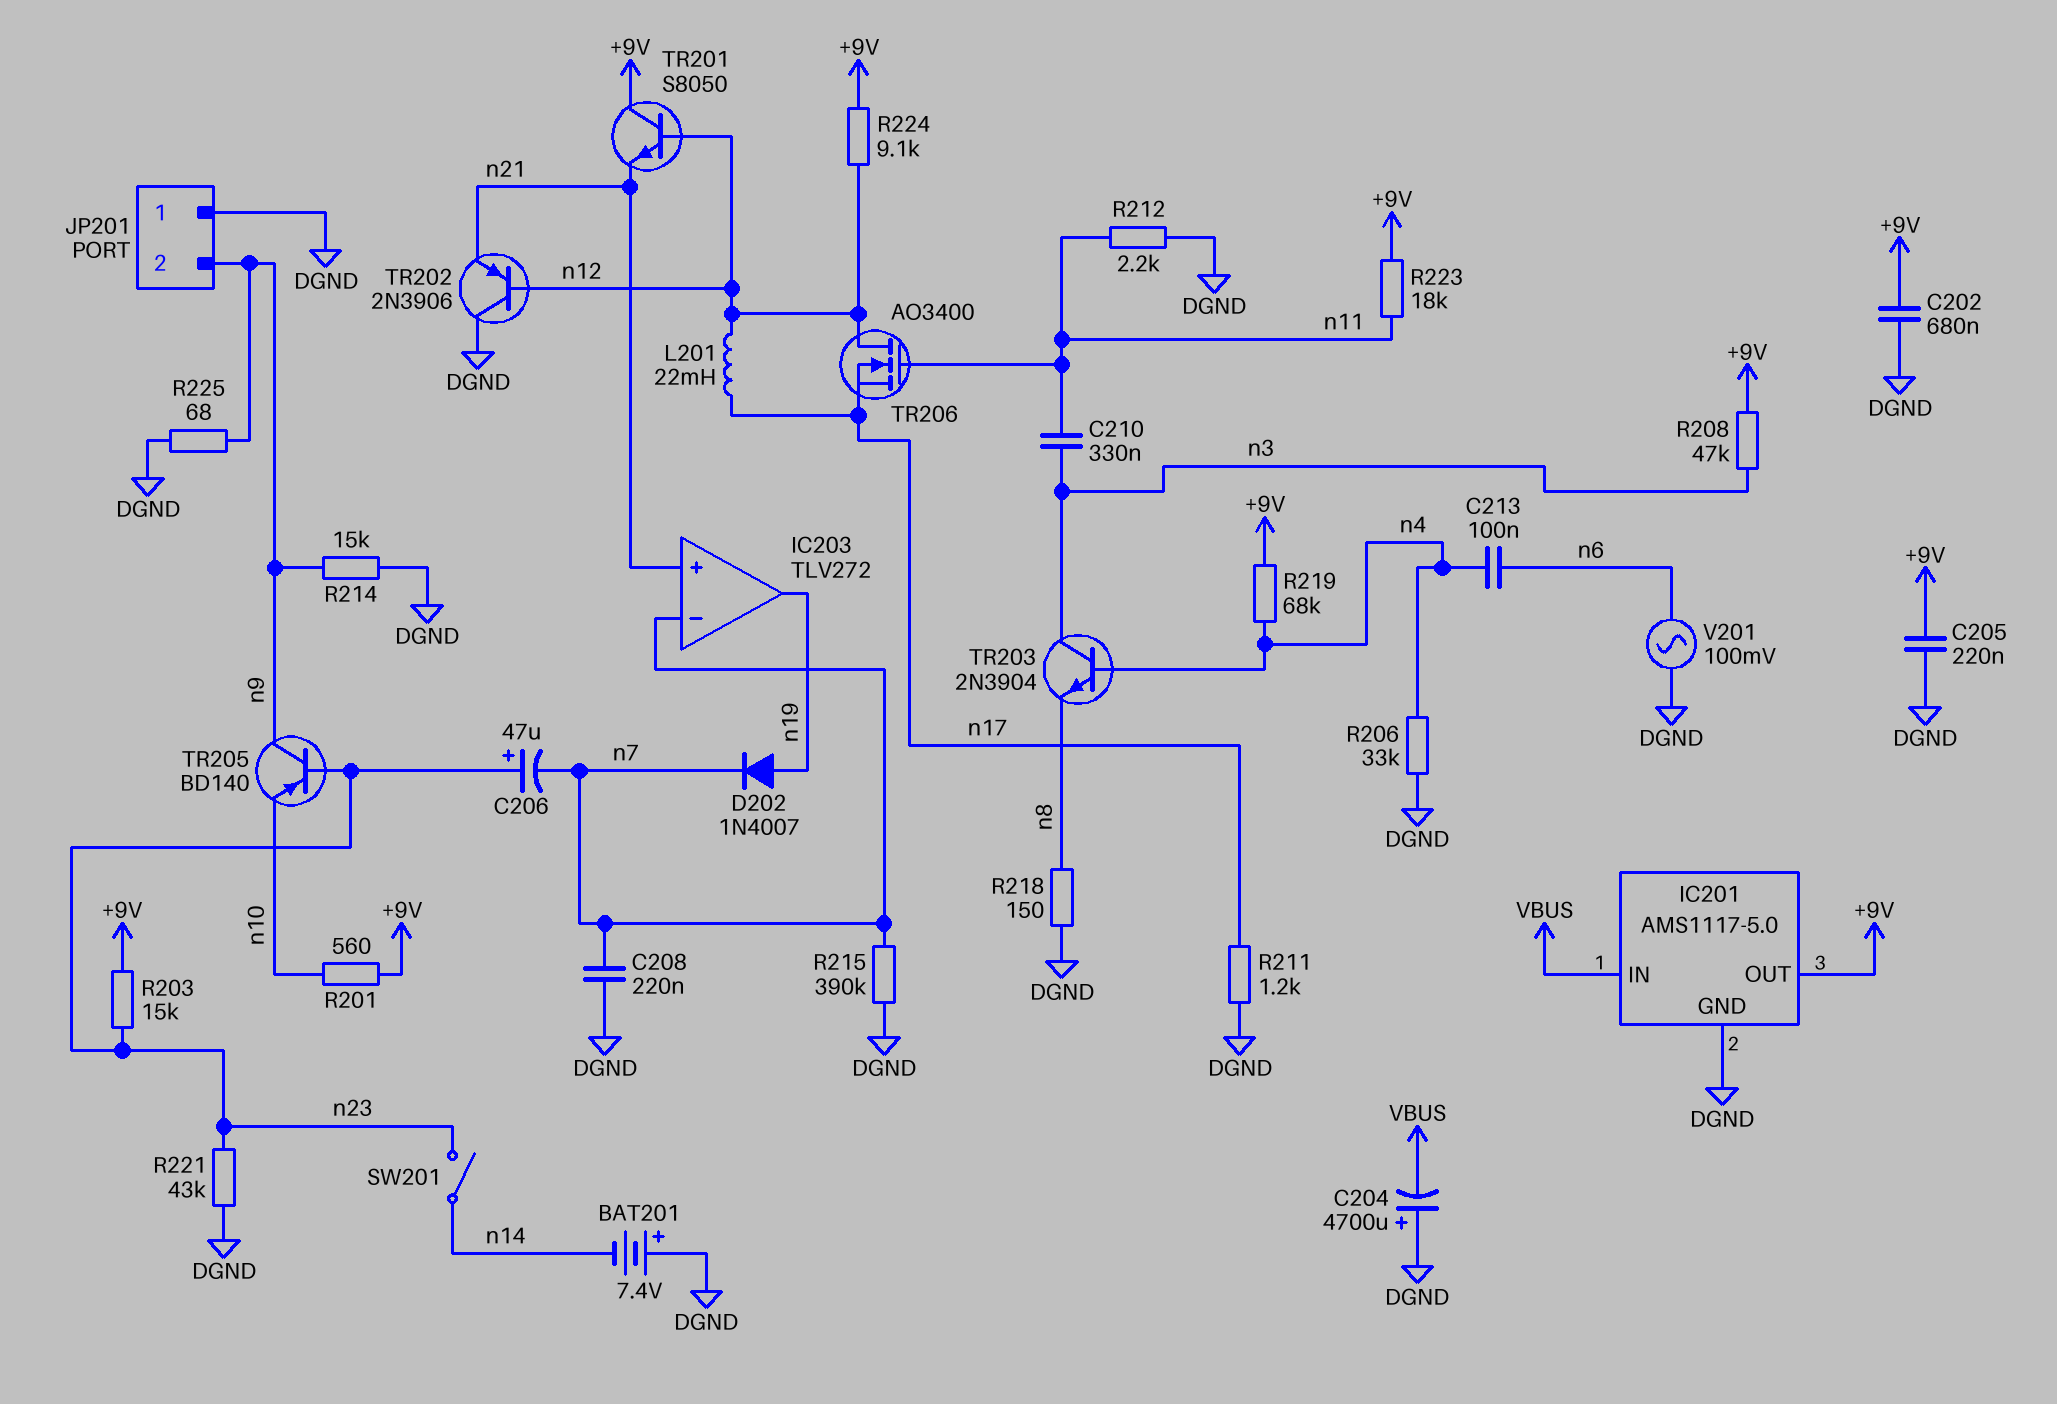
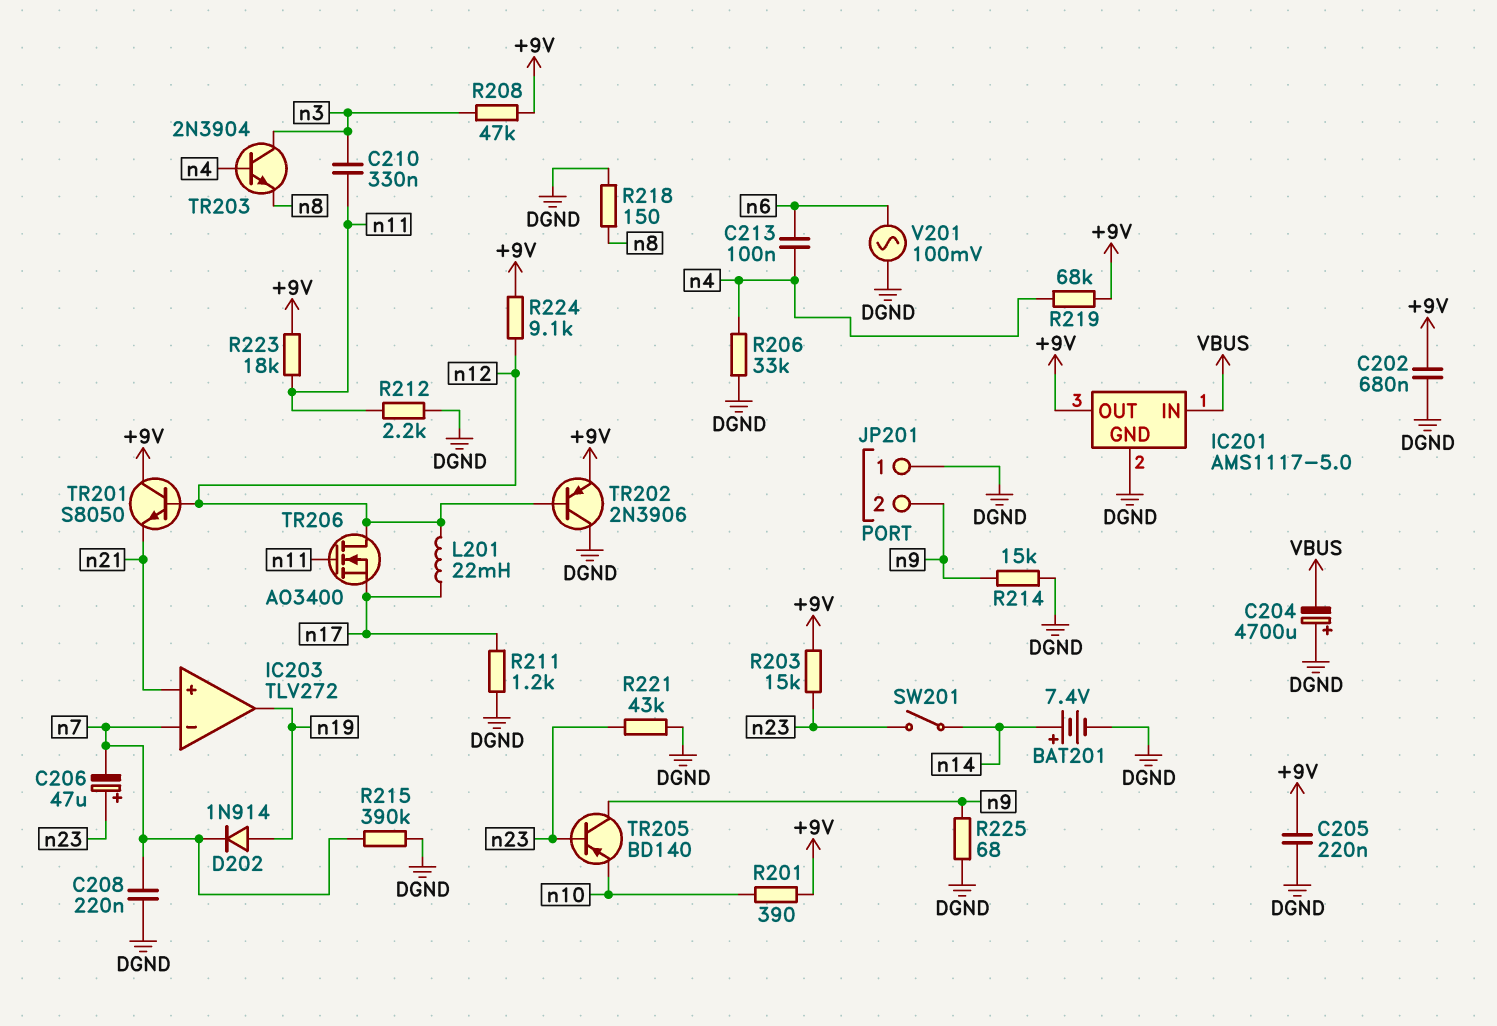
BAT201: 7.4V (plus DGND, minus n14) -> 7.4V (plus n14, minus DGND)
D202: diode 1N4007 (A n19, K n7) -> diode 1N914 (A n19, K n7)
R201: 560 (+9V, n10) -> 390 (+9V, n10)
TR202: PNP 2N3906 (B n12, C DGND, E n21) -> PNP 2N3906 (B n12, C DGND, E +9V)

